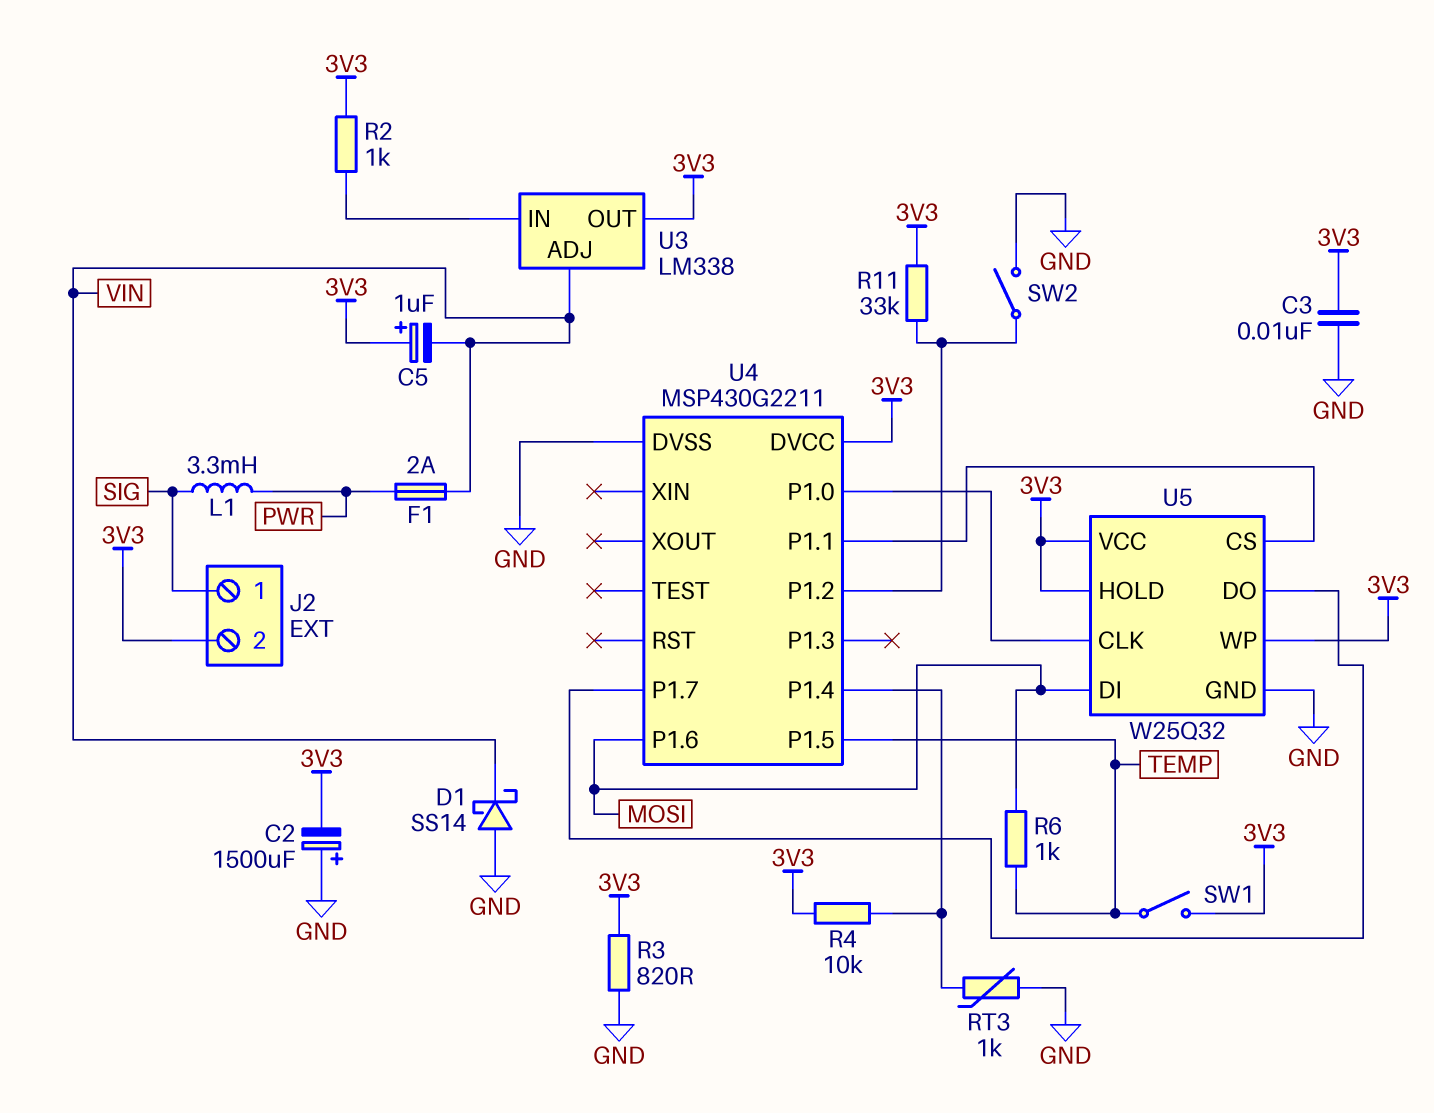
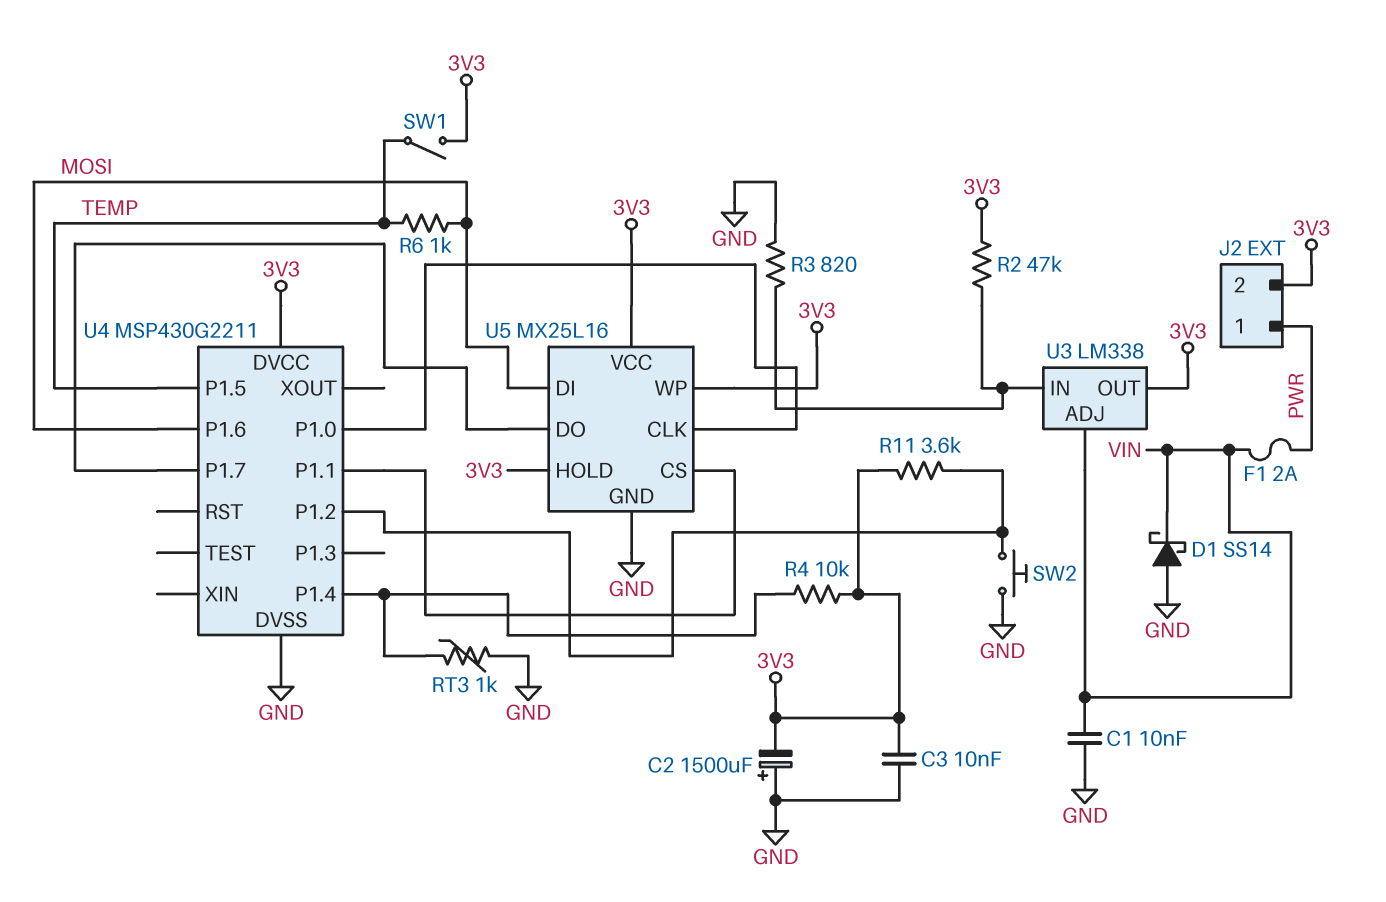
C1: none -> 10nF (GND, VIN)
C5: 1uF (plus 3V3, minus VIN) -> none
J2 pin 1: SIG -> PWR
L1: 3.3mH (PWR, SIG) -> none
R2: 1k (3V3, U3/IN) -> 47k (3V3, U3/IN)
R3: 820 (3V3, GND) -> 820 (GND, U3/IN)
R11: 33k (3V3, U4/P1.2) -> 3.6k (3V3, U4/P1.2)
SW2: switch (GND, U4/P1.2) -> button (GND, U4/P1.2)
U5: W25Q32 -> MX25L16

